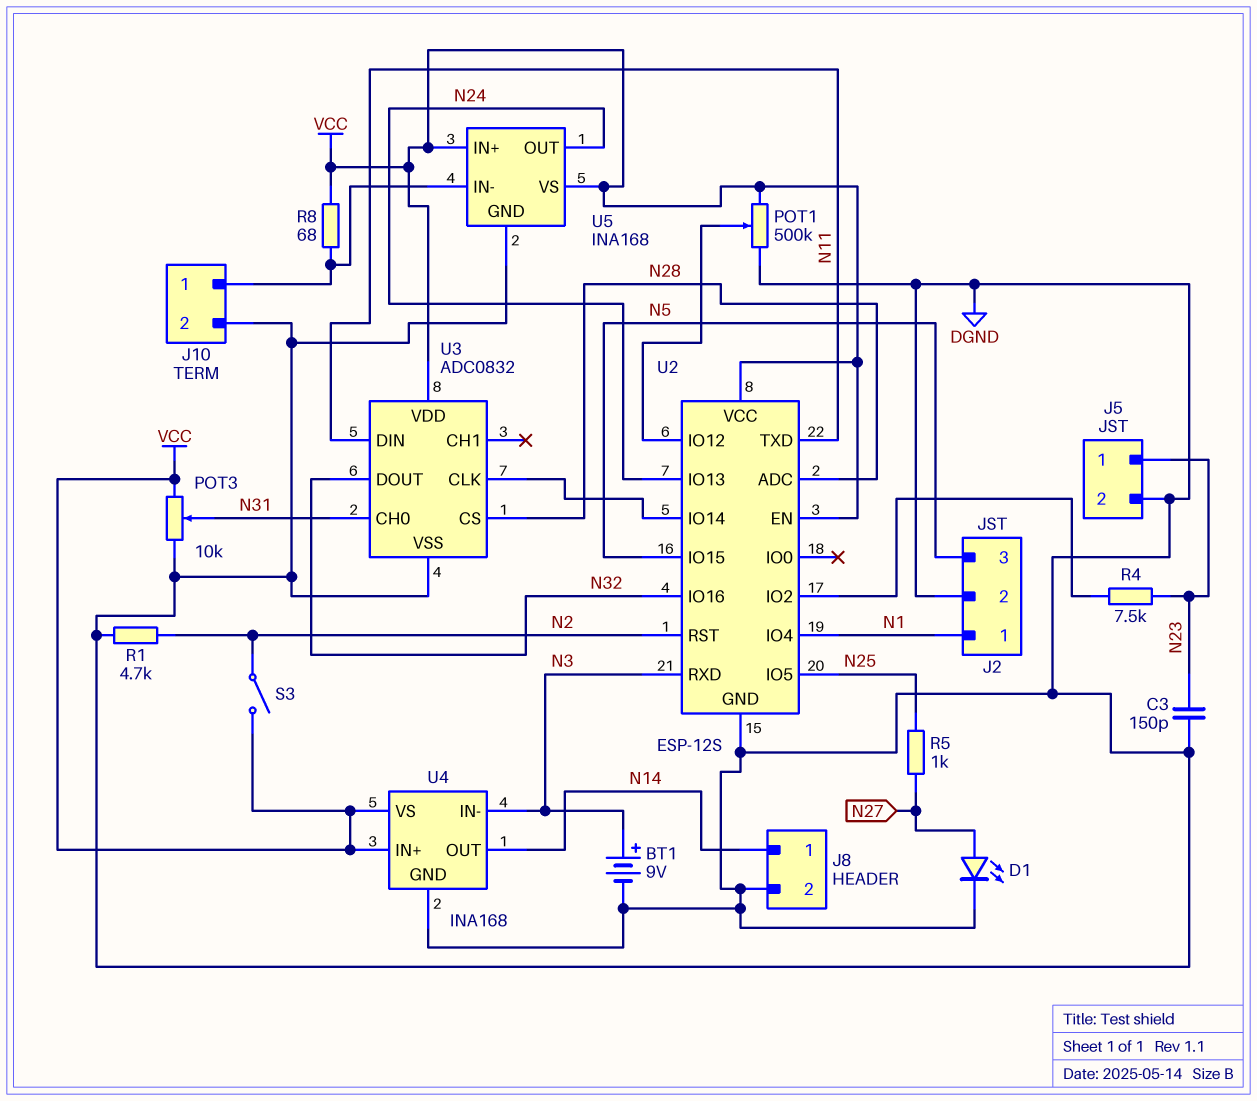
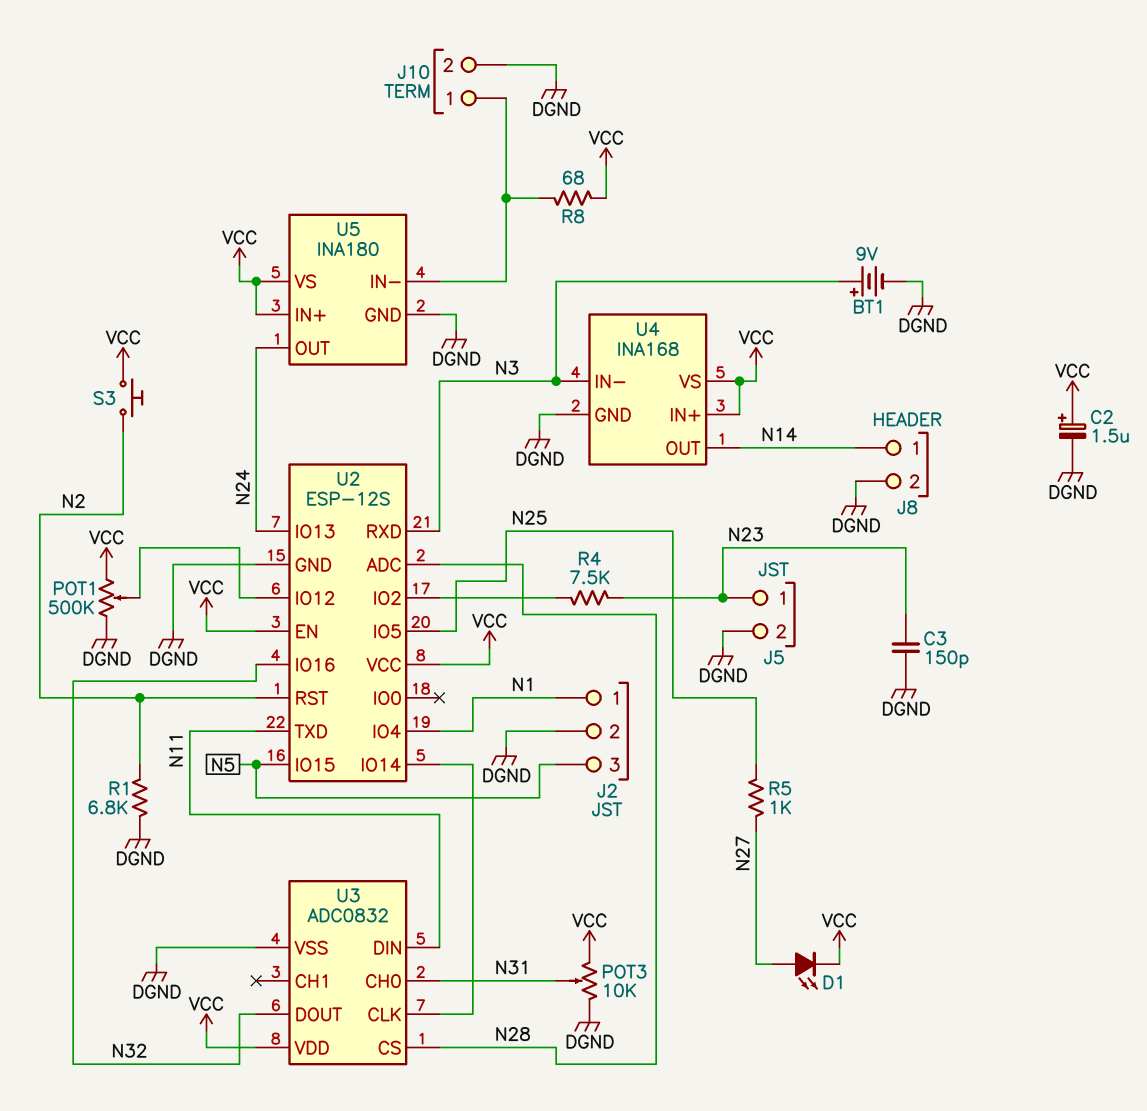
C2: none -> 1.5uF (plus VCC, minus DGND)
D1: LED (A N27, K DGND) -> LED (A N27, K VCC)
R1: 4.7k (DGND, N2) -> 6.8k (DGND, N2)
S3: switch (N2, VCC) -> button (N2, VCC)
U5: INA168 -> INA180

